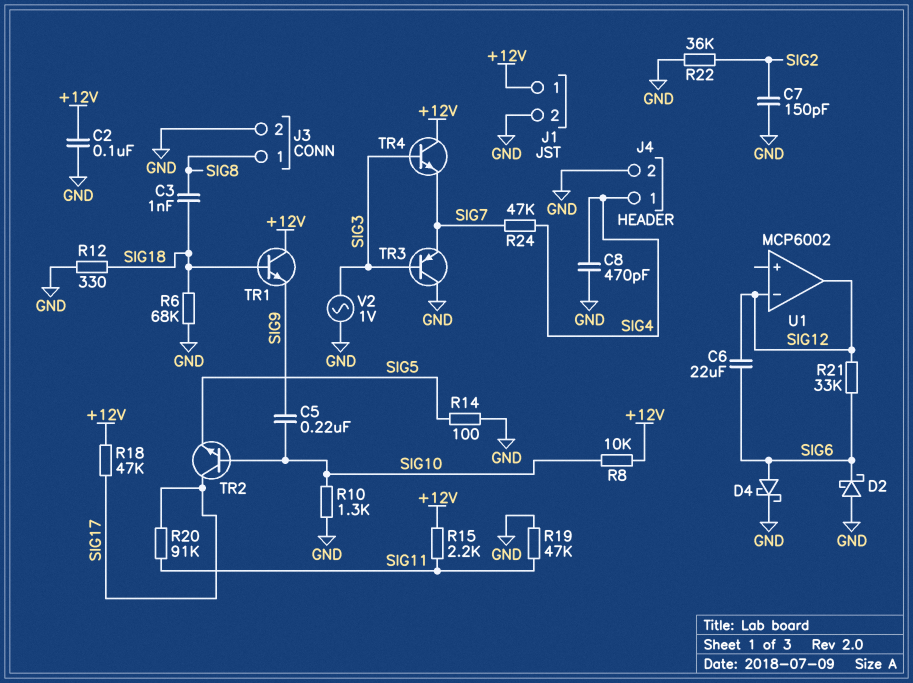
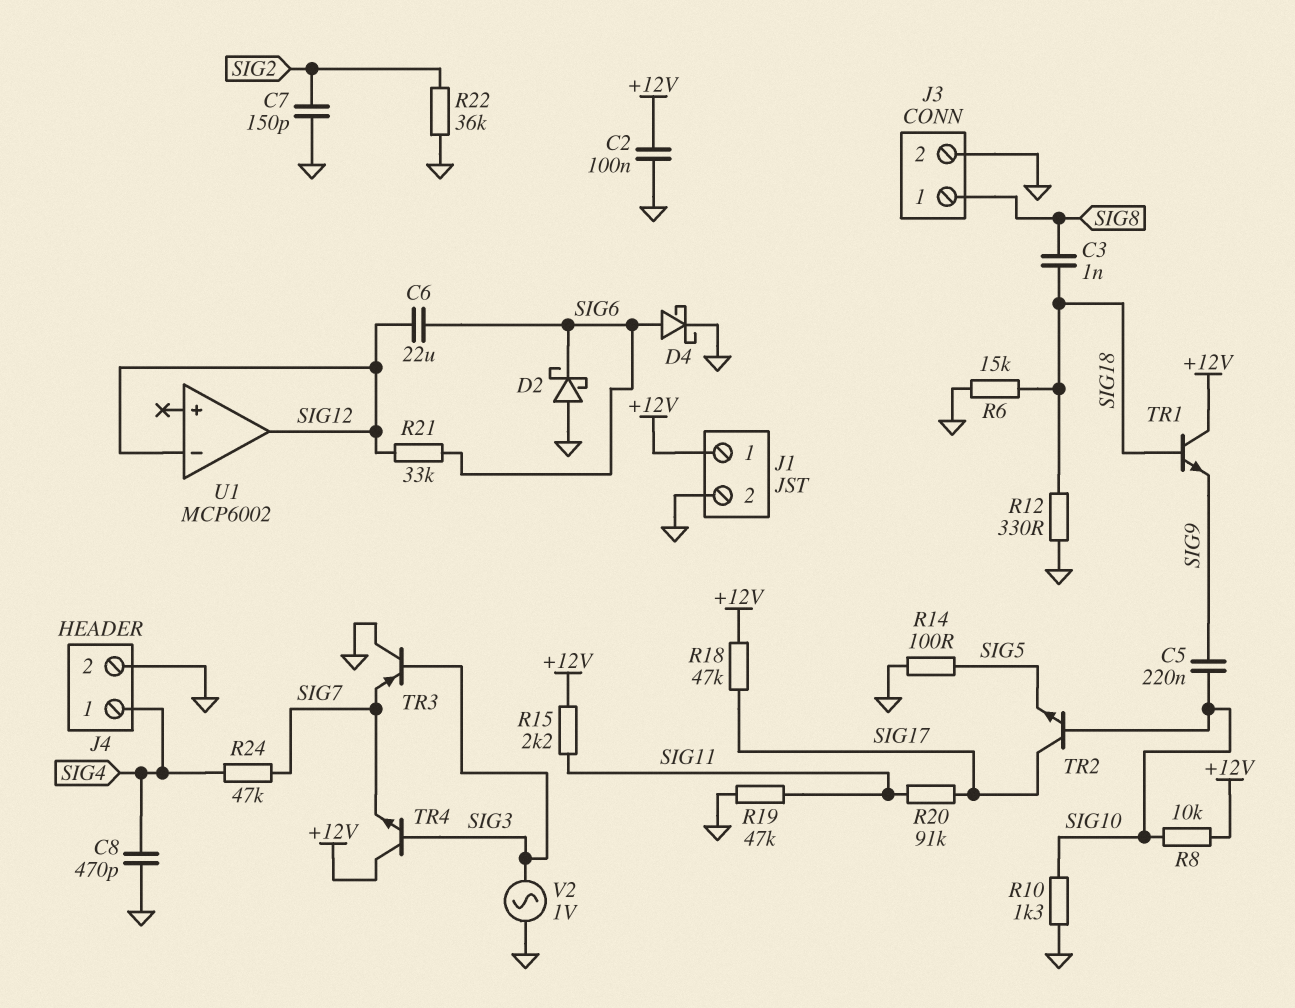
R6: 68k (GND, SIG18) -> 15k (GND, SIG18)

